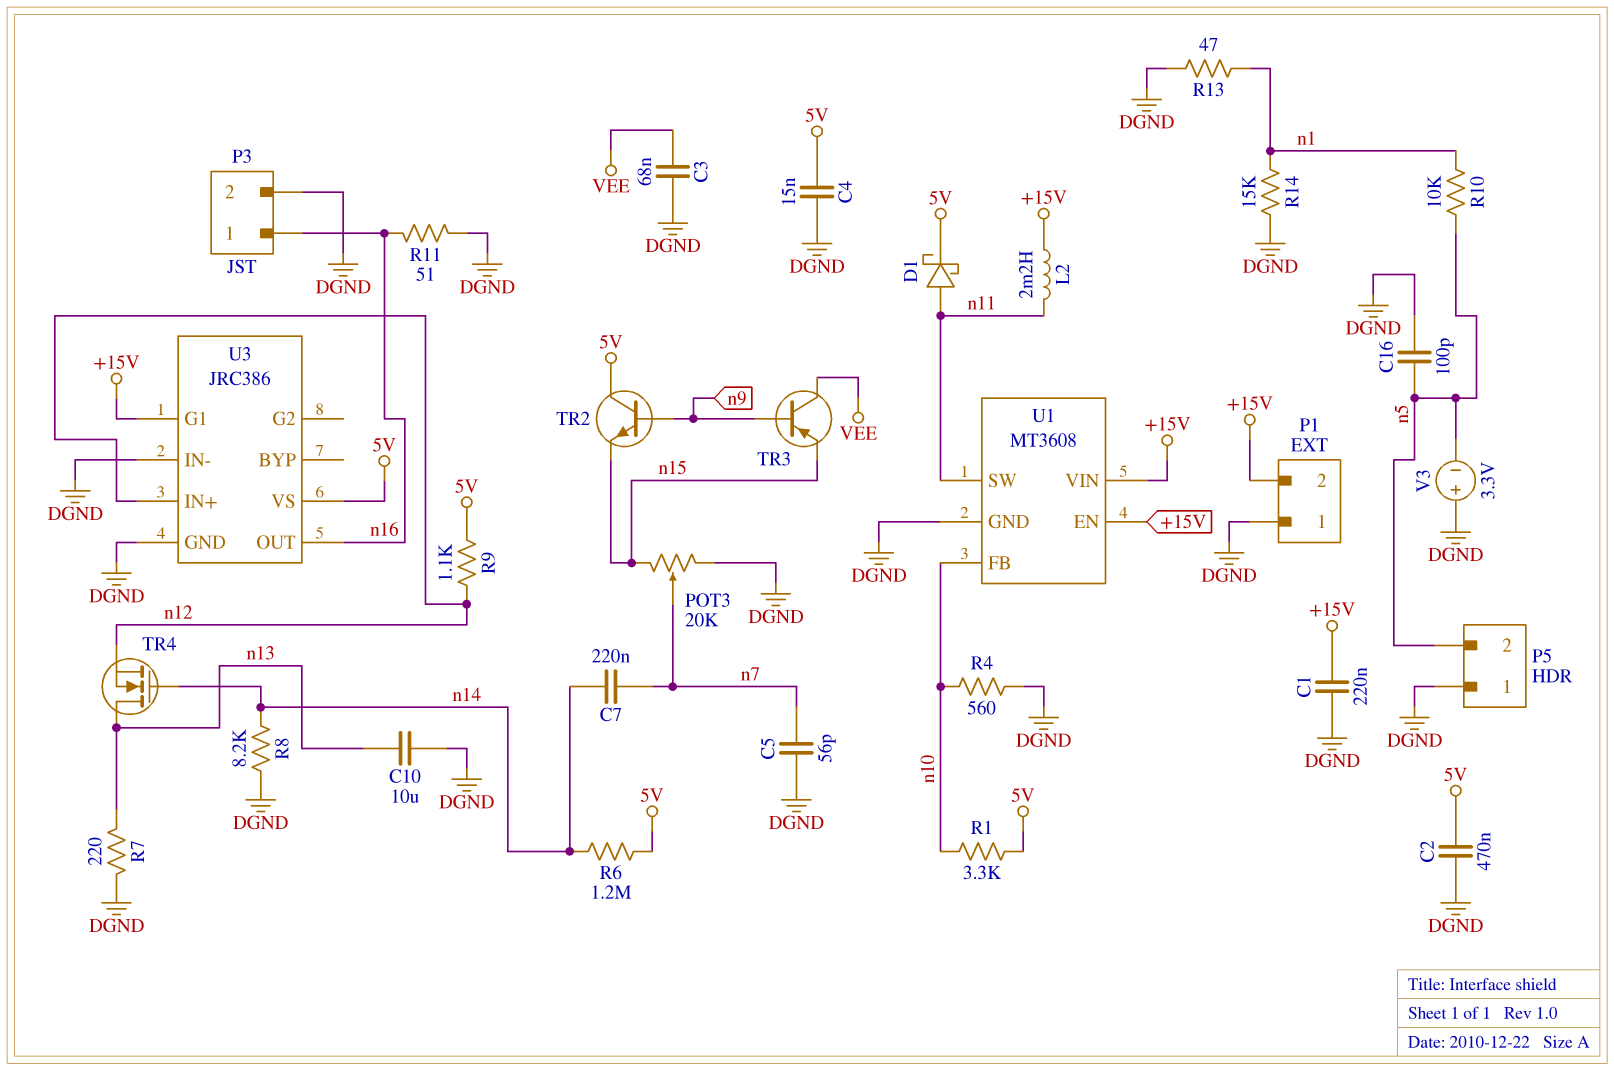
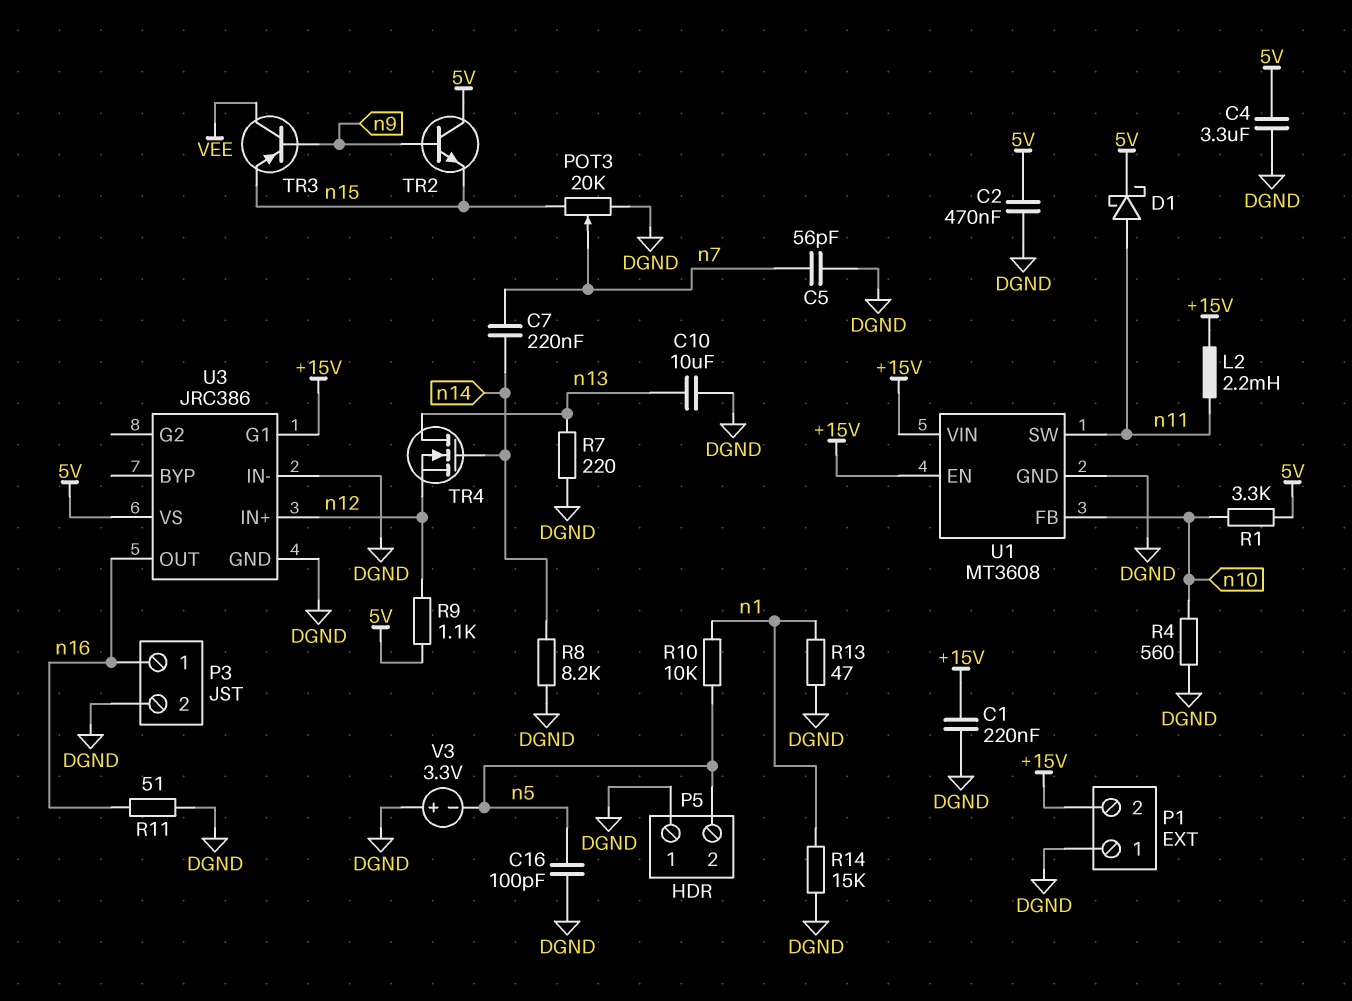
C3: 68nF (DGND, VEE) -> none
C4: 15nF (5V, DGND) -> 3.3uF (5V, DGND)
R6: 1.2M (5V, n14) -> none

